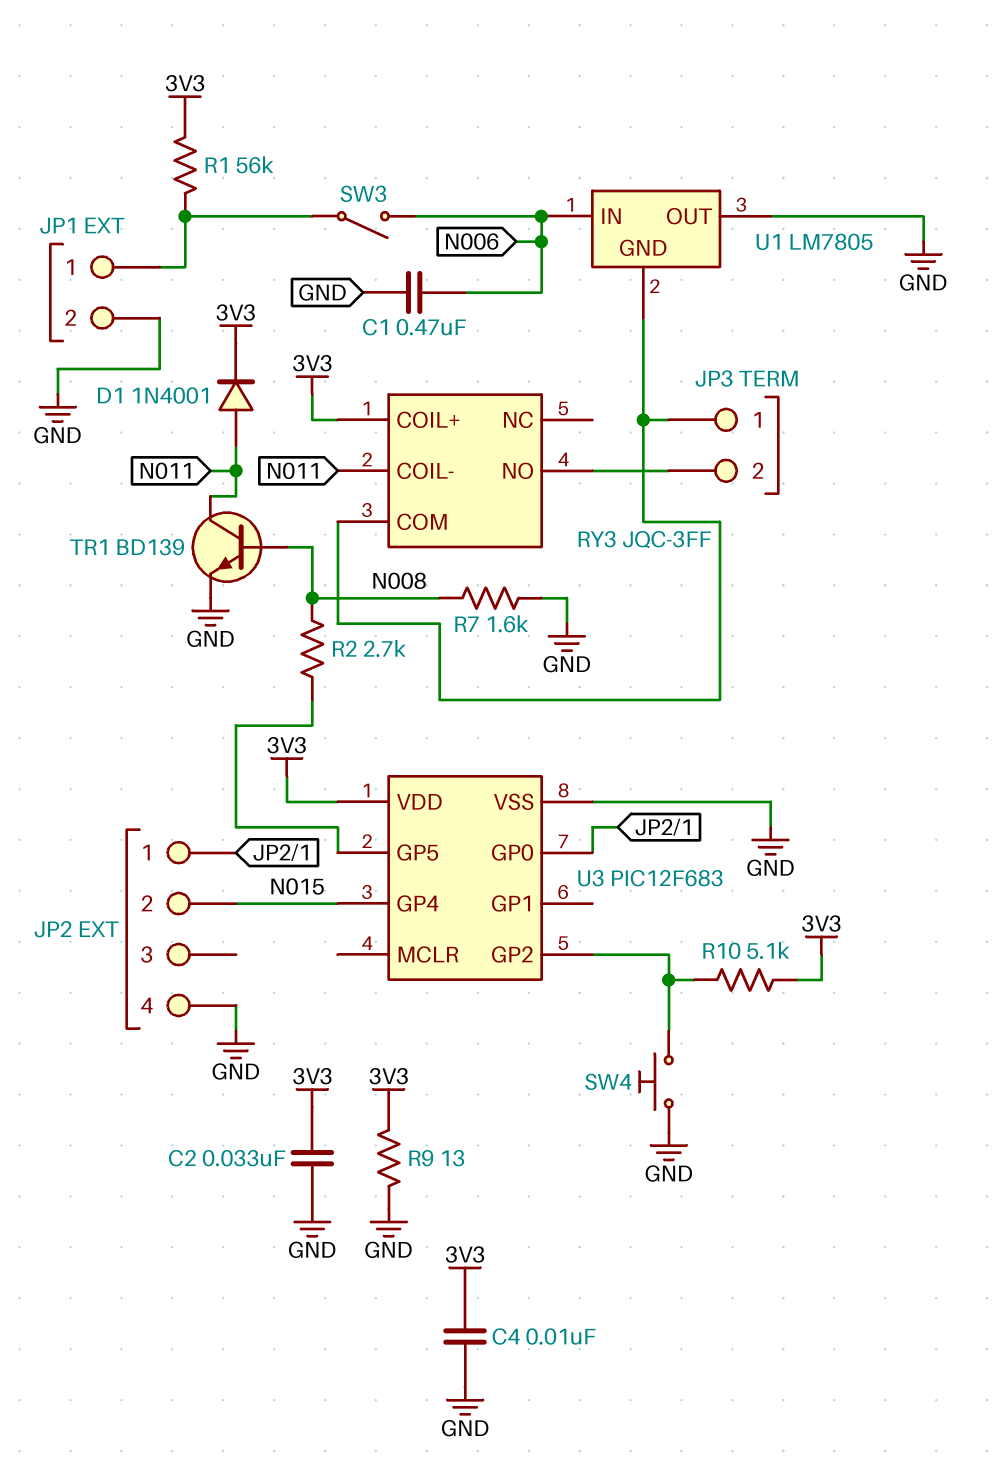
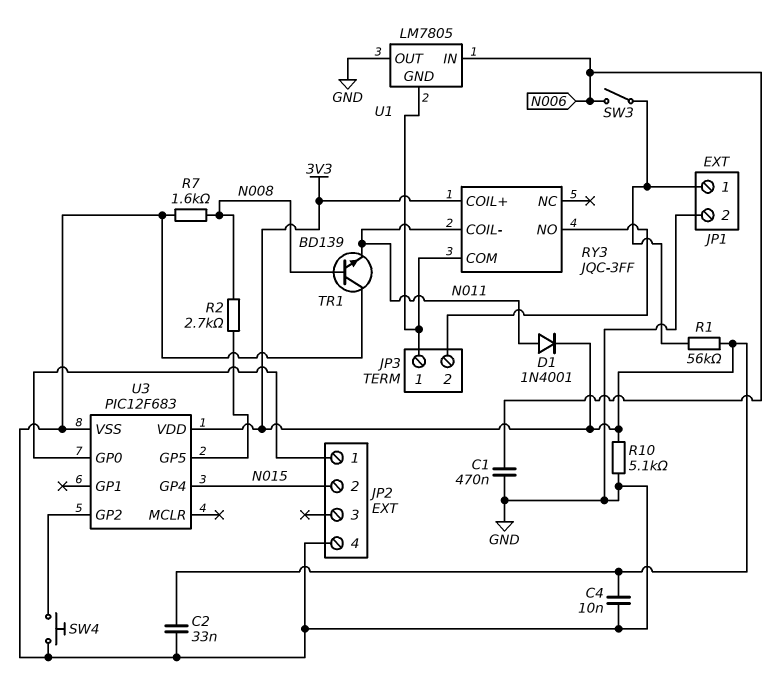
R9: 13 (3V3, GND) -> none
R10: 5.1k (3V3, U3/GP2) -> 5.1k (3V3, GND)
TR1: NPN BD139 (B N008, C N011, E GND) -> NPN BD139 (B N008, C GND, E N011)

